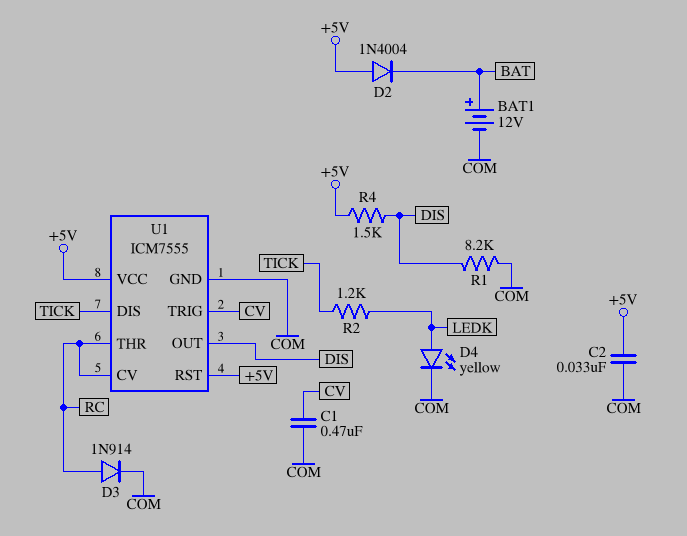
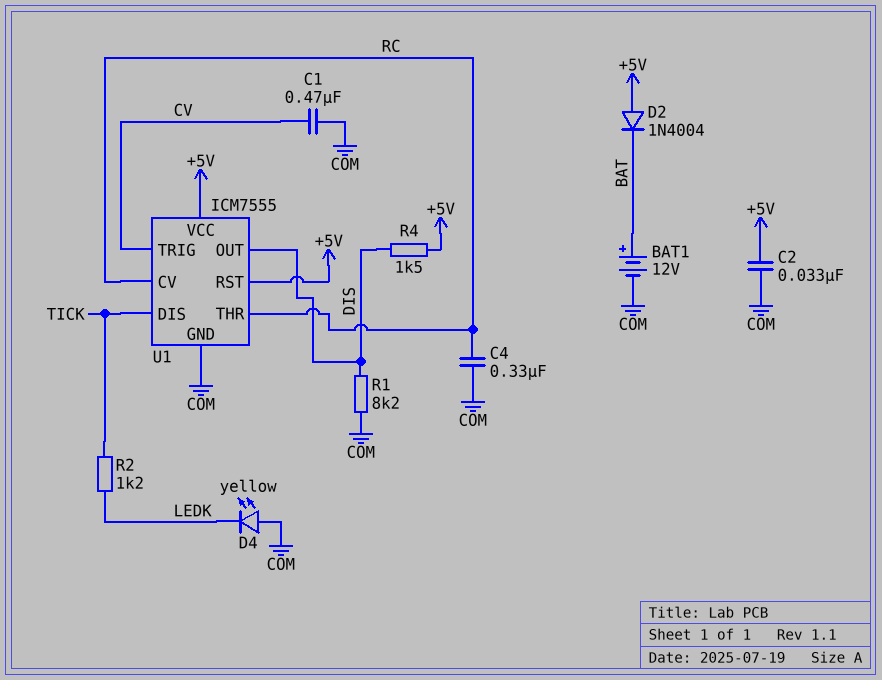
C4: none -> 330nF (COM, RC)
D3: diode 1N914 (A RC, K COM) -> none
D4: LED yellow (A LEDK, K COM) -> LED yellow (A COM, K LEDK)

